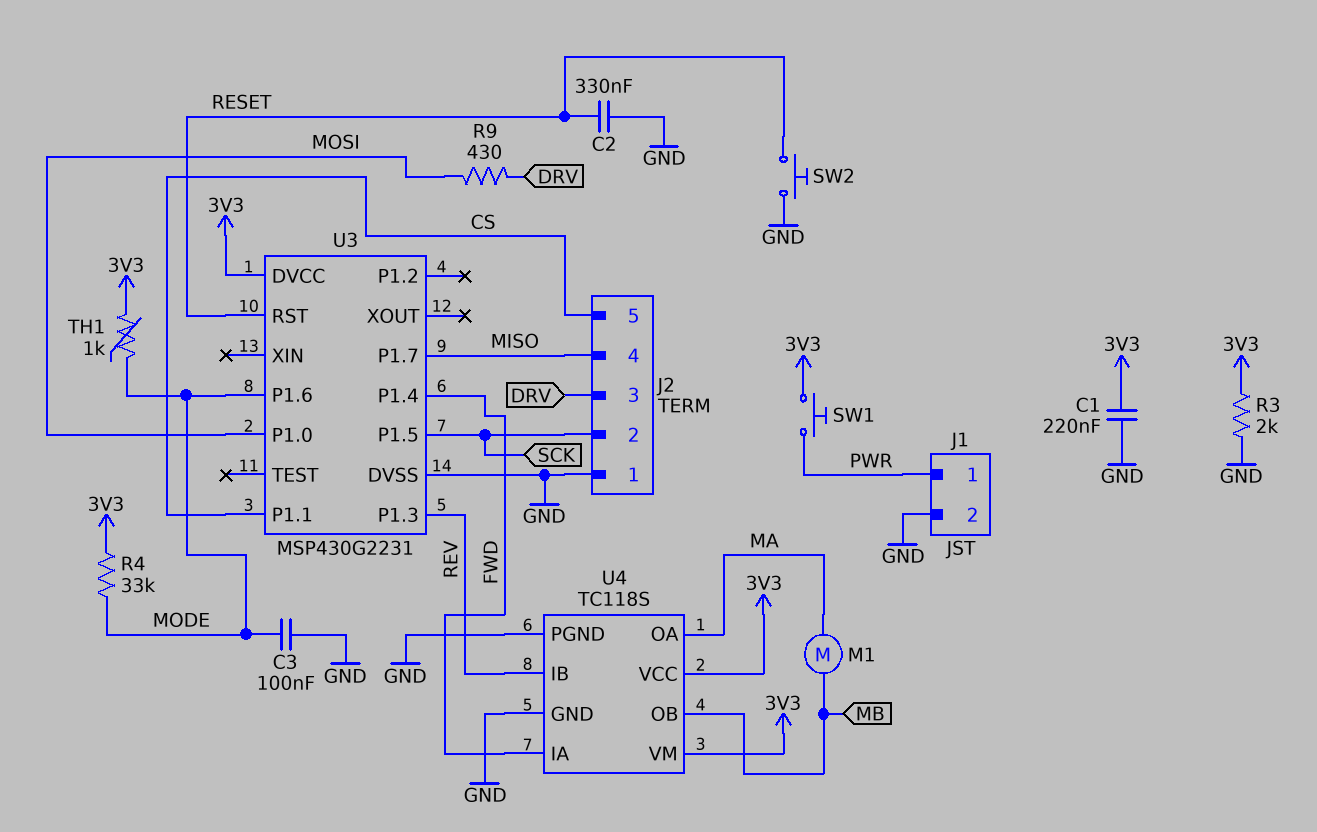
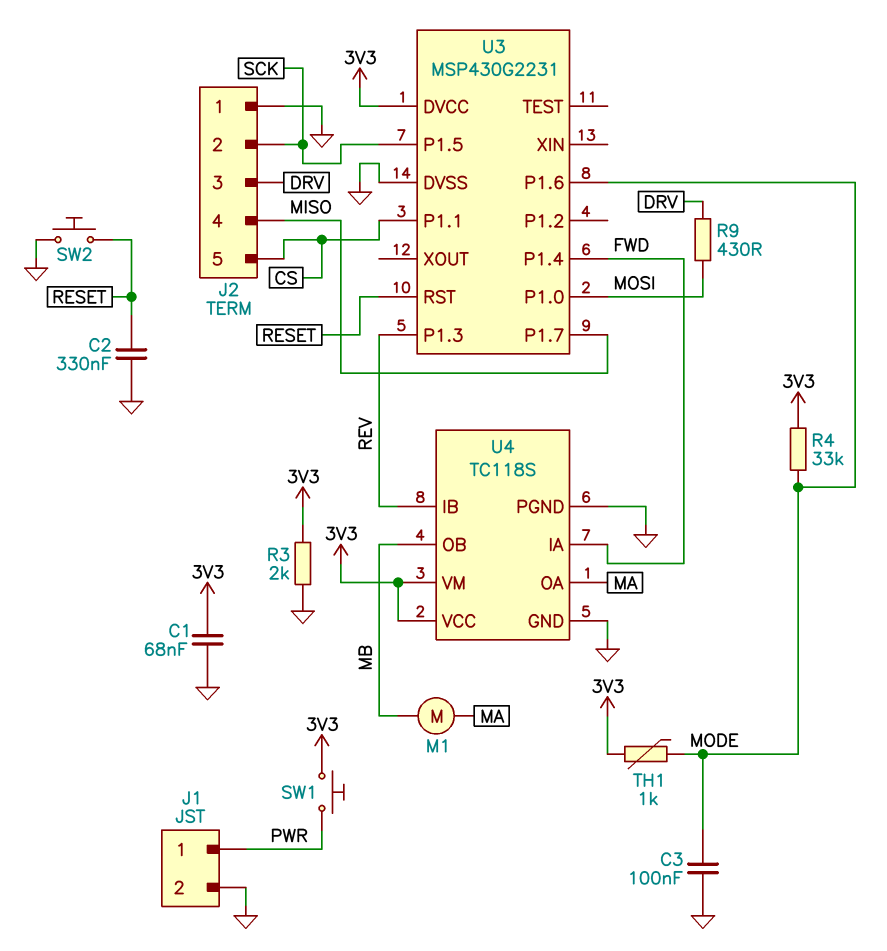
C1: 220nF (3V3, GND) -> 68nF (3V3, GND)

